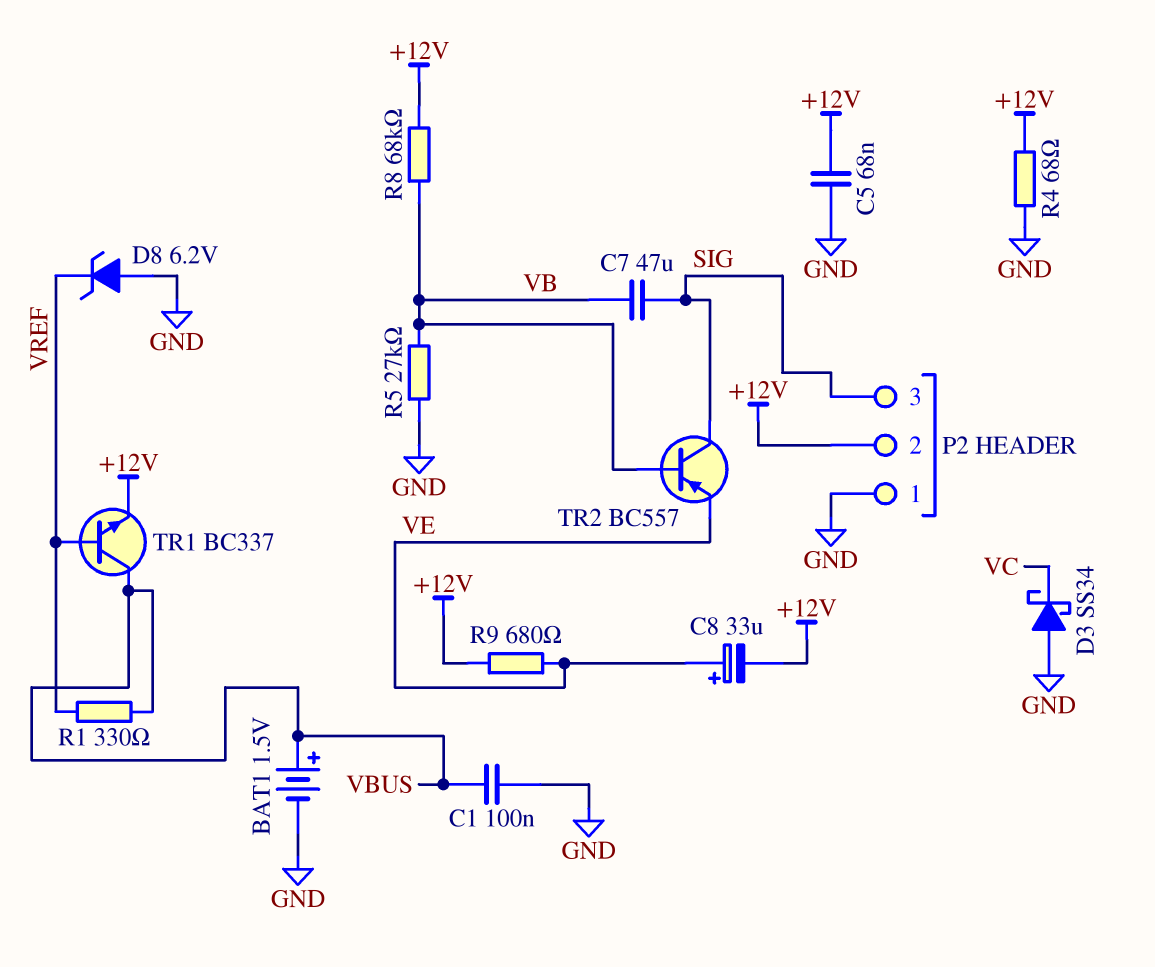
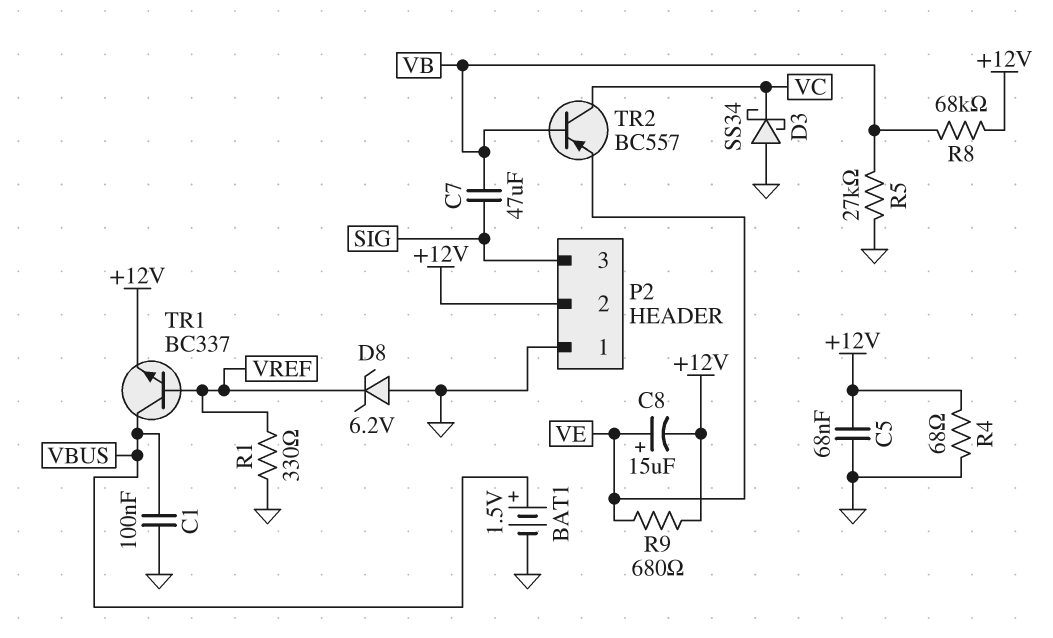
C8: 33uF (plus VE, minus +12V) -> 15uF (plus VE, minus +12V)
R1: 330 (VBUS, VREF) -> 330 (GND, VREF)
TR2: PNP BC557 (B VB, C SIG, E VE) -> PNP BC557 (B VB, C VC, E VE)

